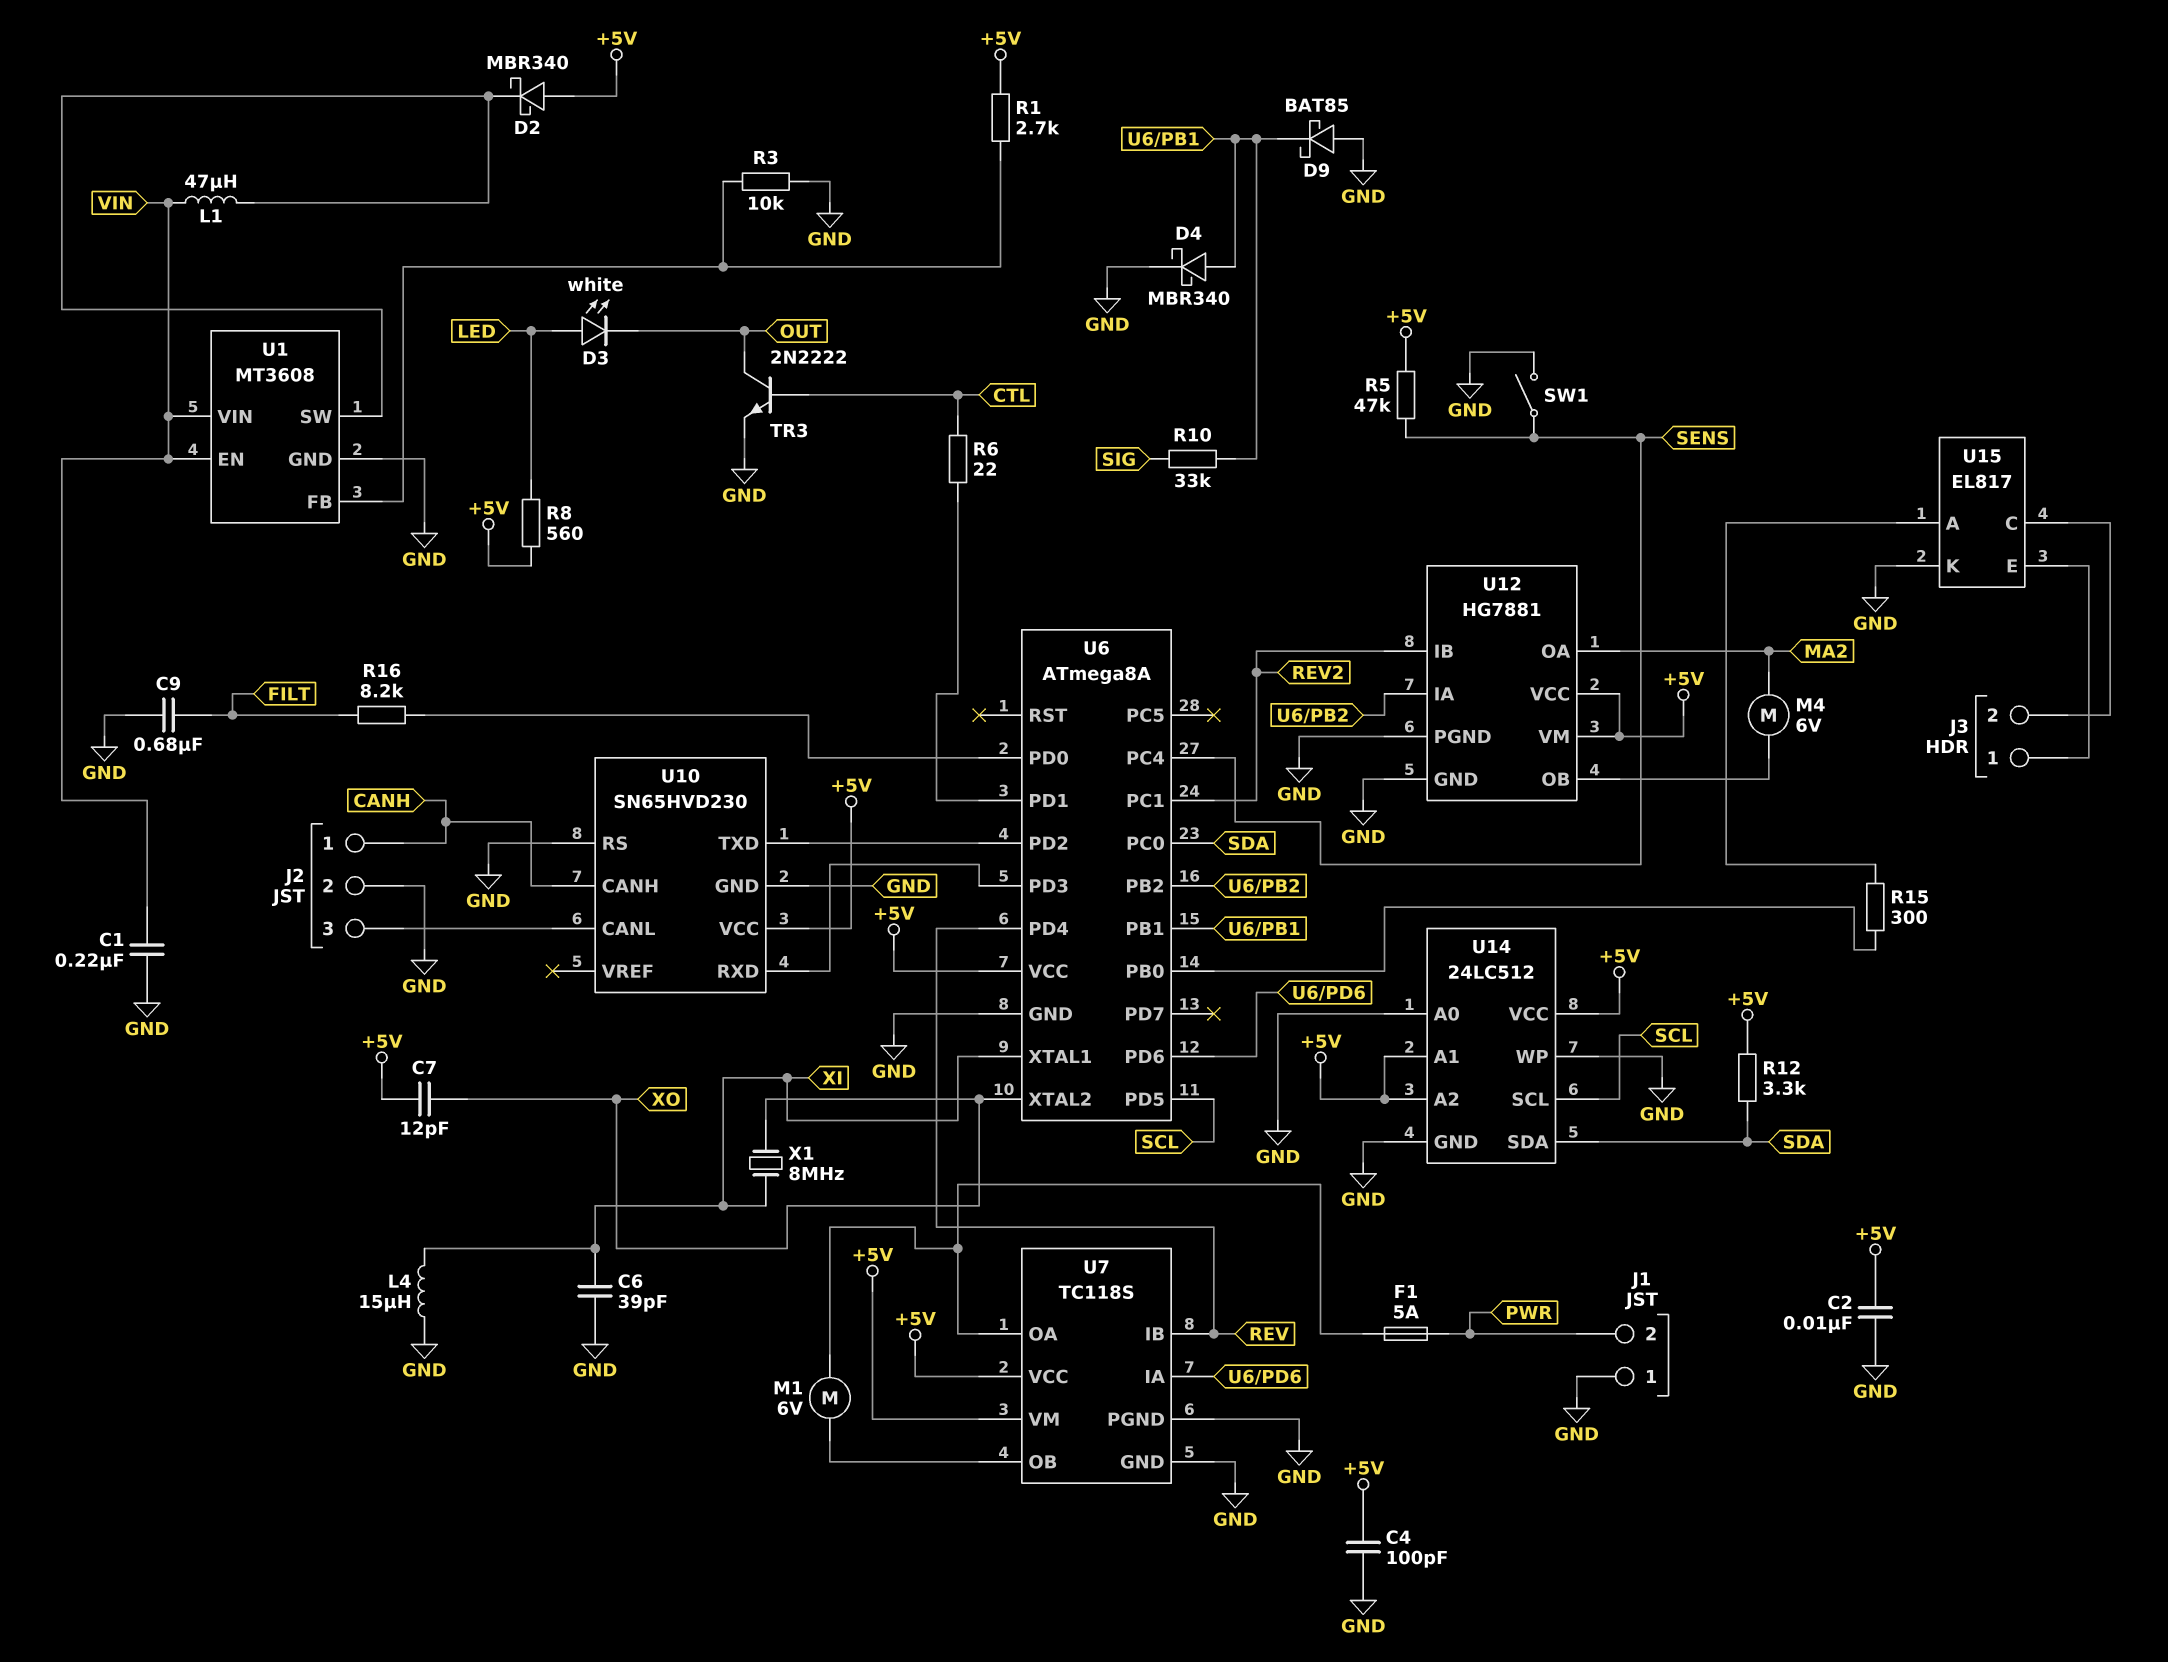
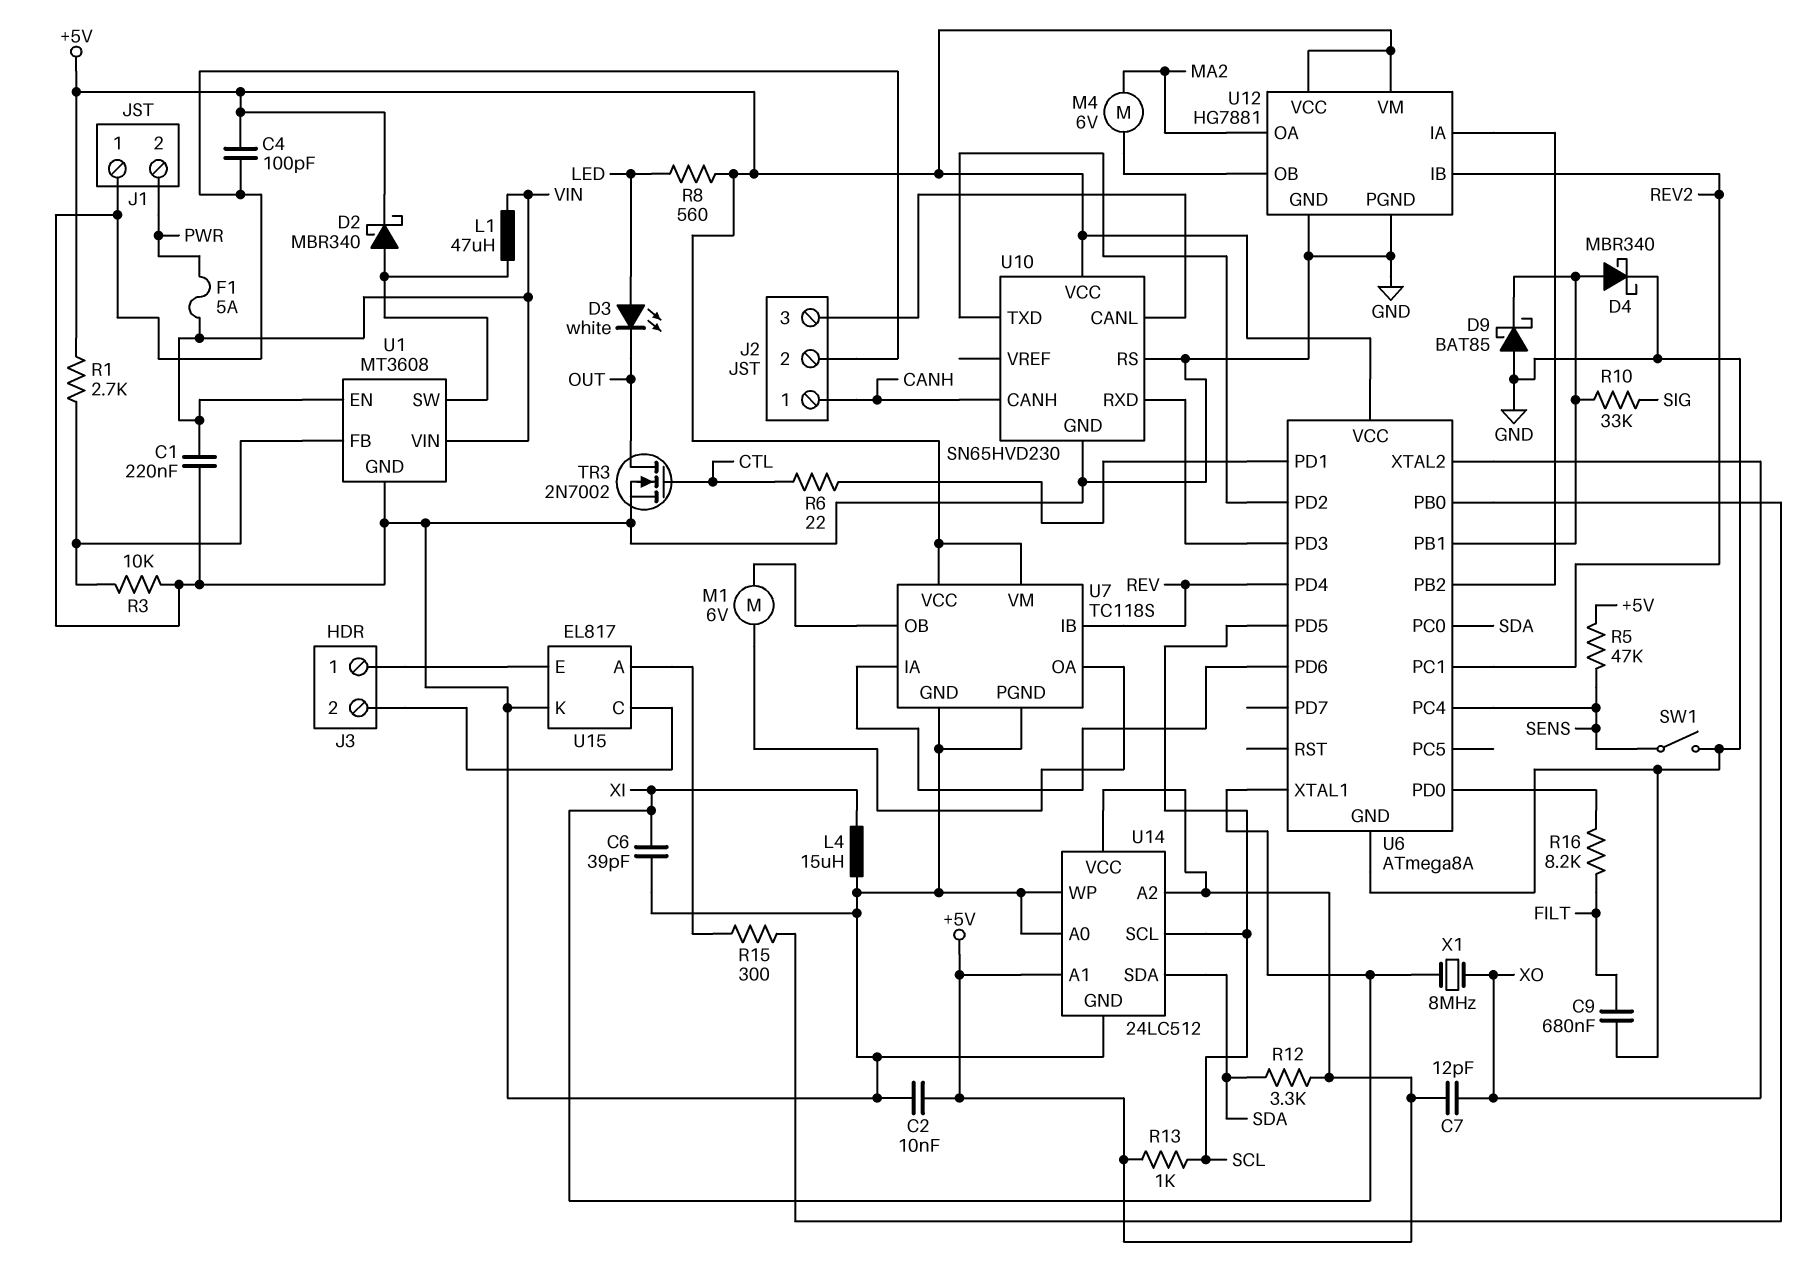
D2: schottky MBR340 (A +5V, K U1/SW) -> schottky MBR340 (A U1/SW, K +5V)
F1: 5A (PWR, U7/OA) -> 5A (PWR, VIN)
R13: none -> 1k (+5V, SCL)
TR3: NPN 2N2222 (B CTL, C OUT, E GND) -> NMOS 2N7002 (G CTL, D OUT, S GND)

